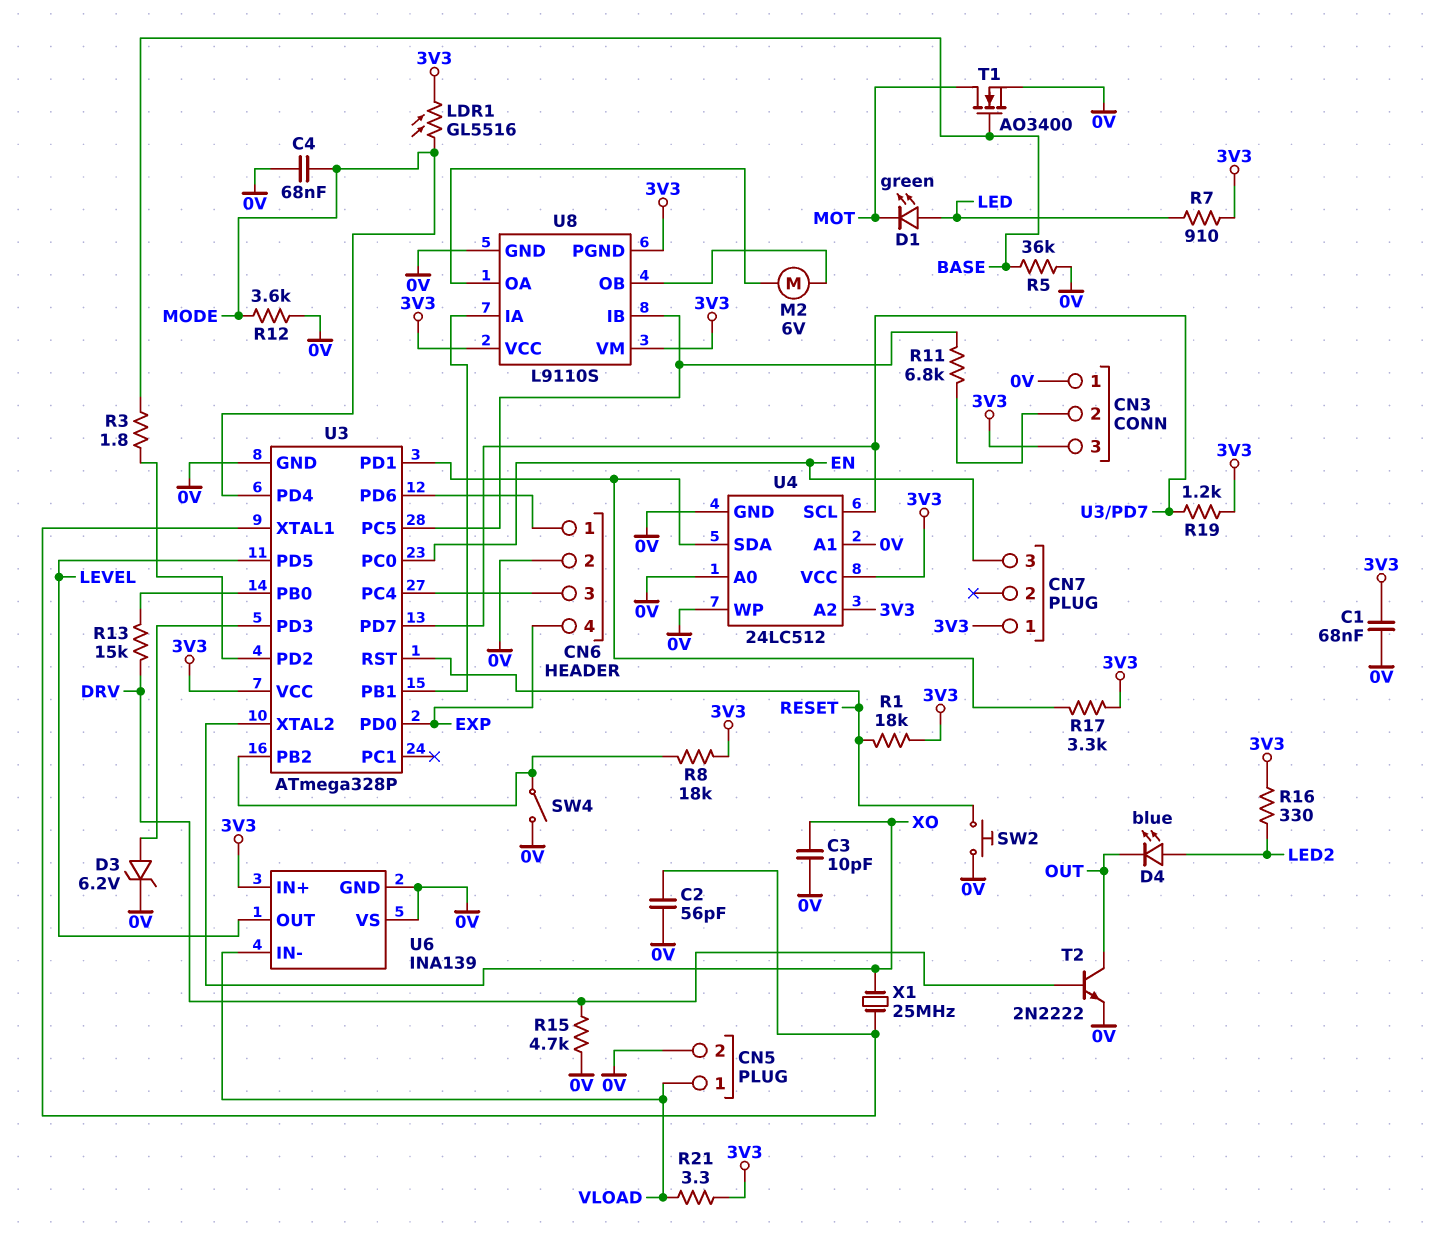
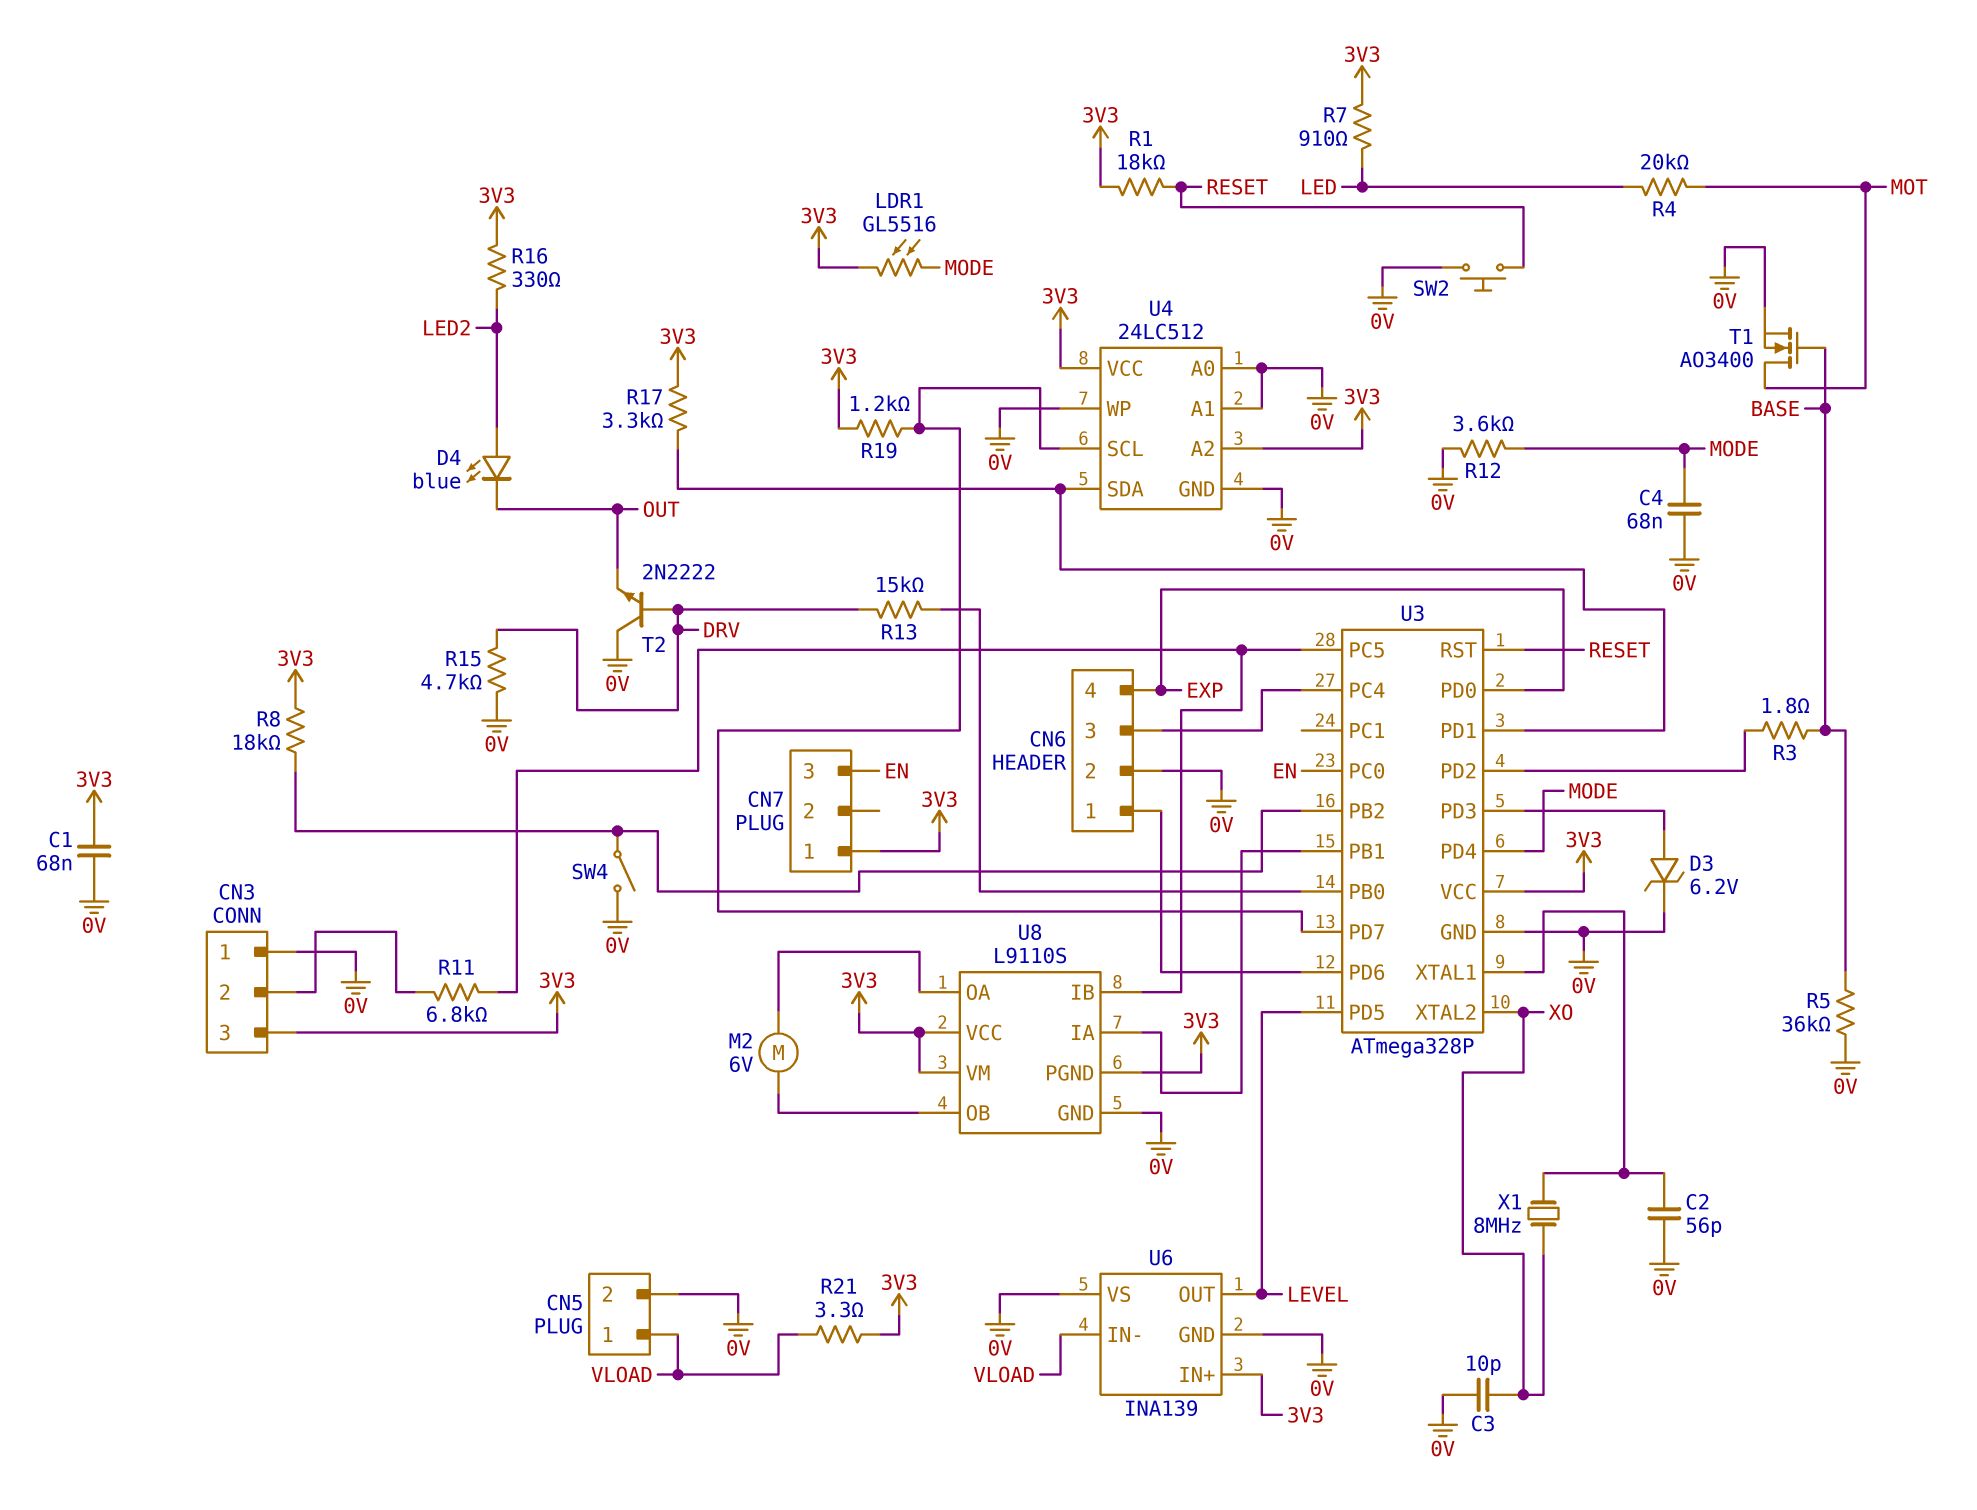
D1: LED green (A LED, K MOT) -> none
R4: none -> 20k (LED, MOT)
T2: NPN 2N2222 (B DRV, C OUT, E 0V) -> NPN 2N2222 (B DRV, C 0V, E OUT)
X1: 25MHz (U3/XTAL1, XO) -> 8MHz (U3/XTAL1, XO)

